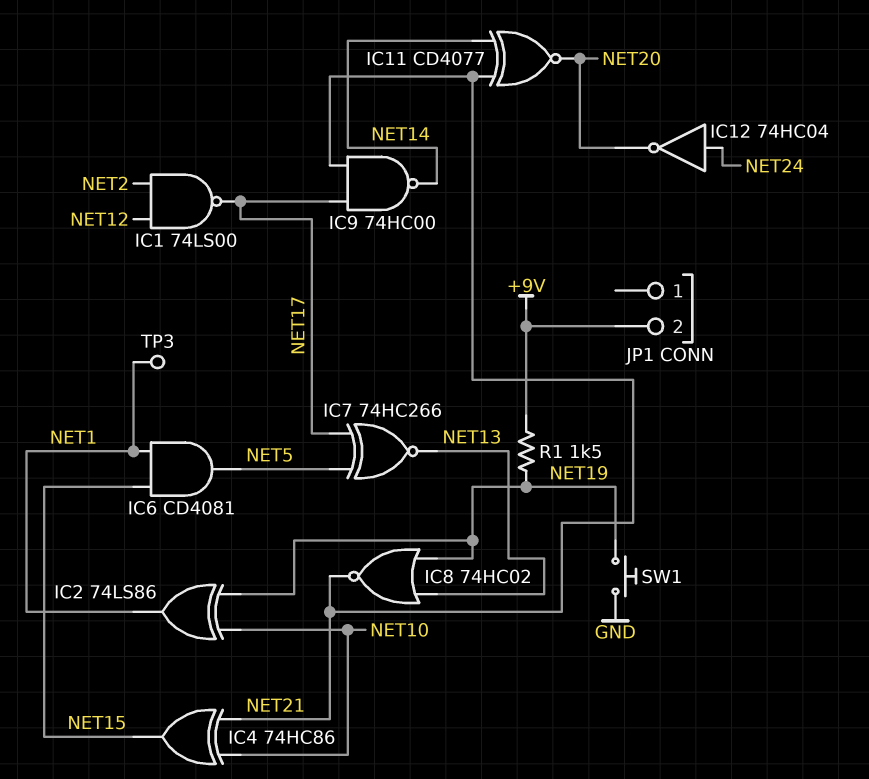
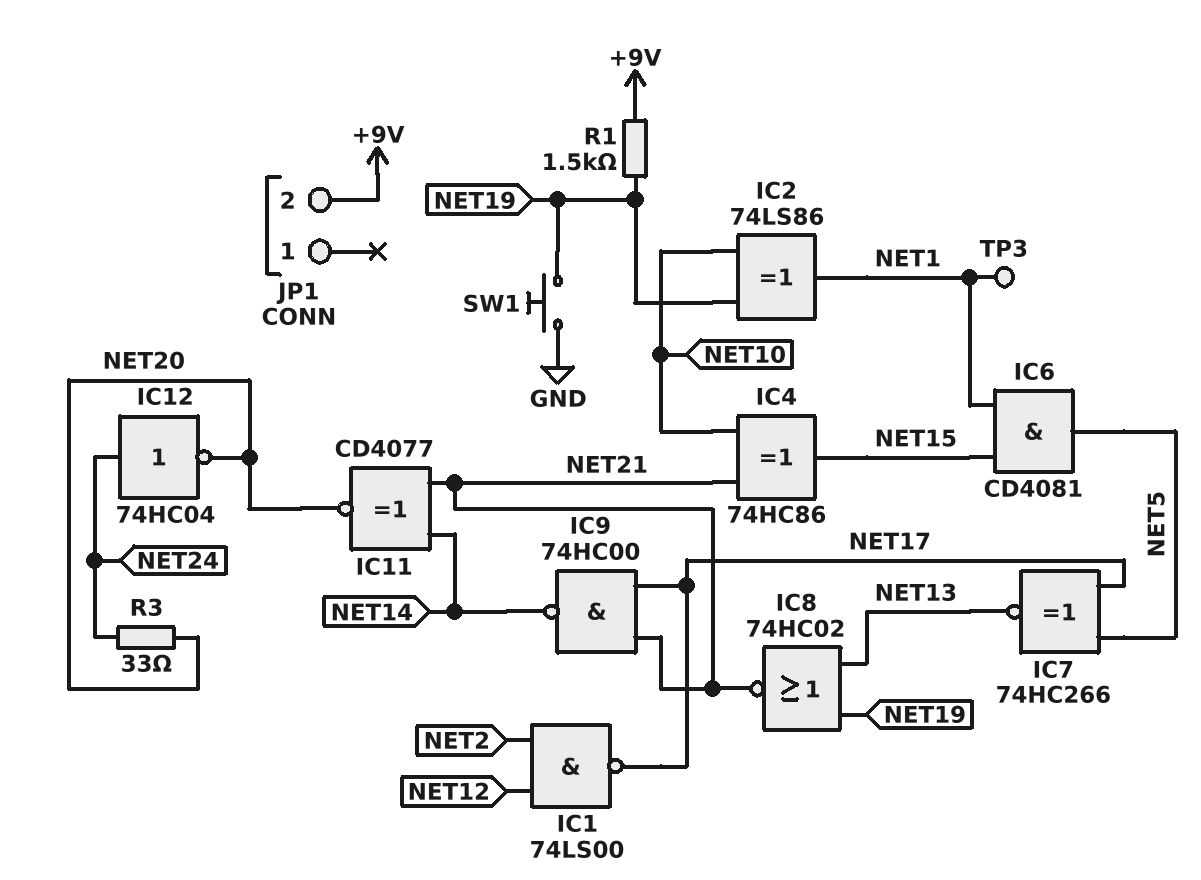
R3: none -> 33 (NET20, NET24)

